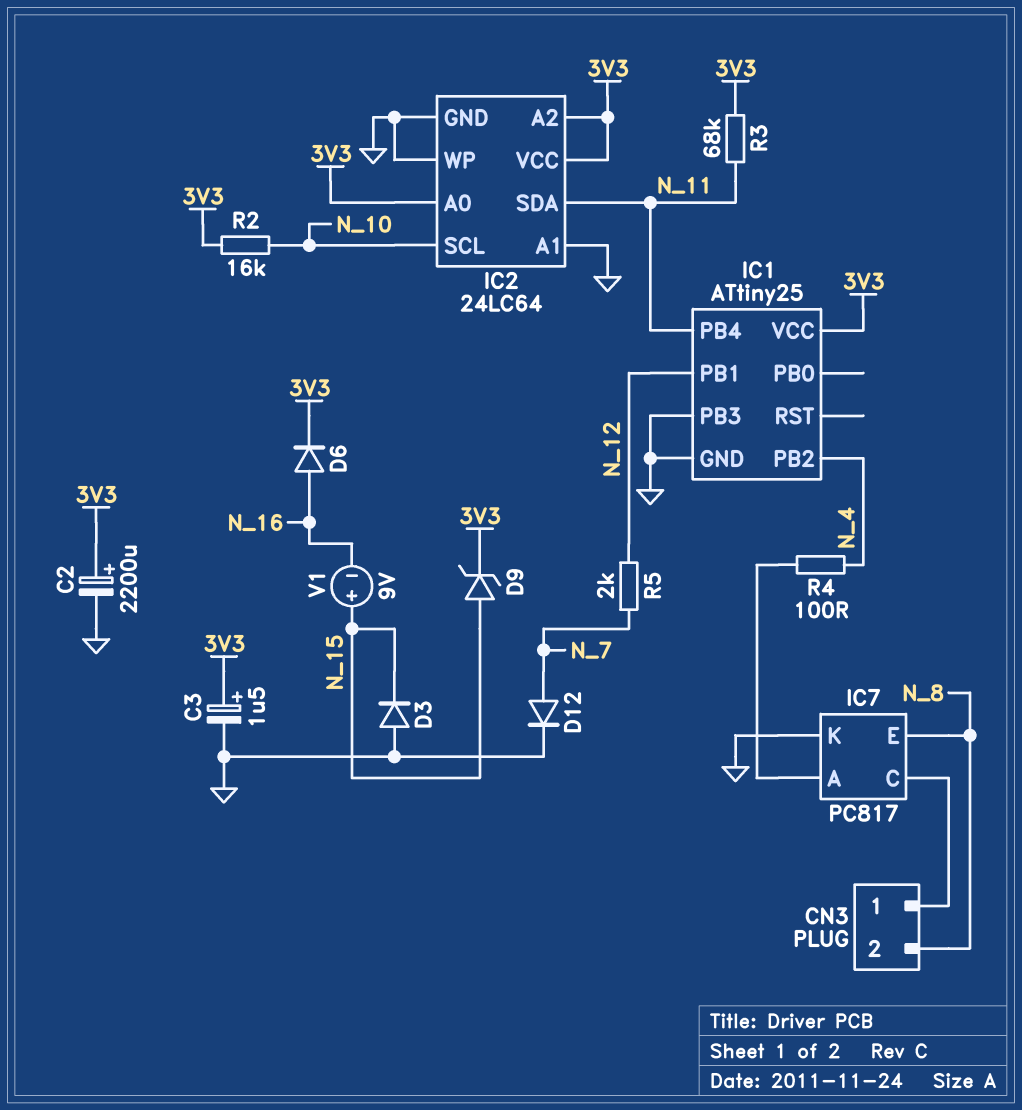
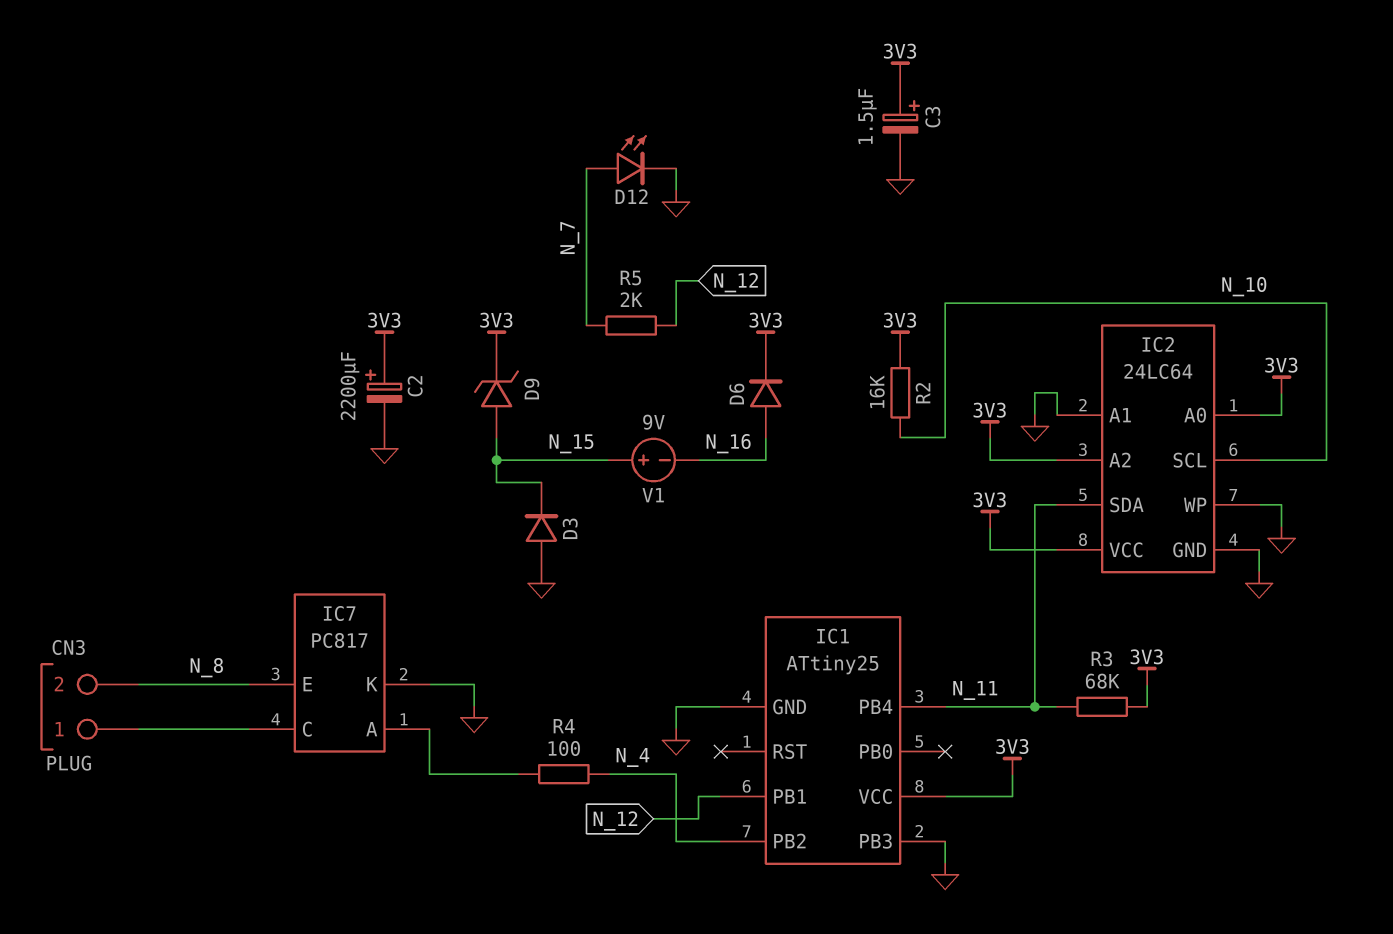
D12: diode (A N_7, K GND) -> LED (A N_7, K GND)

